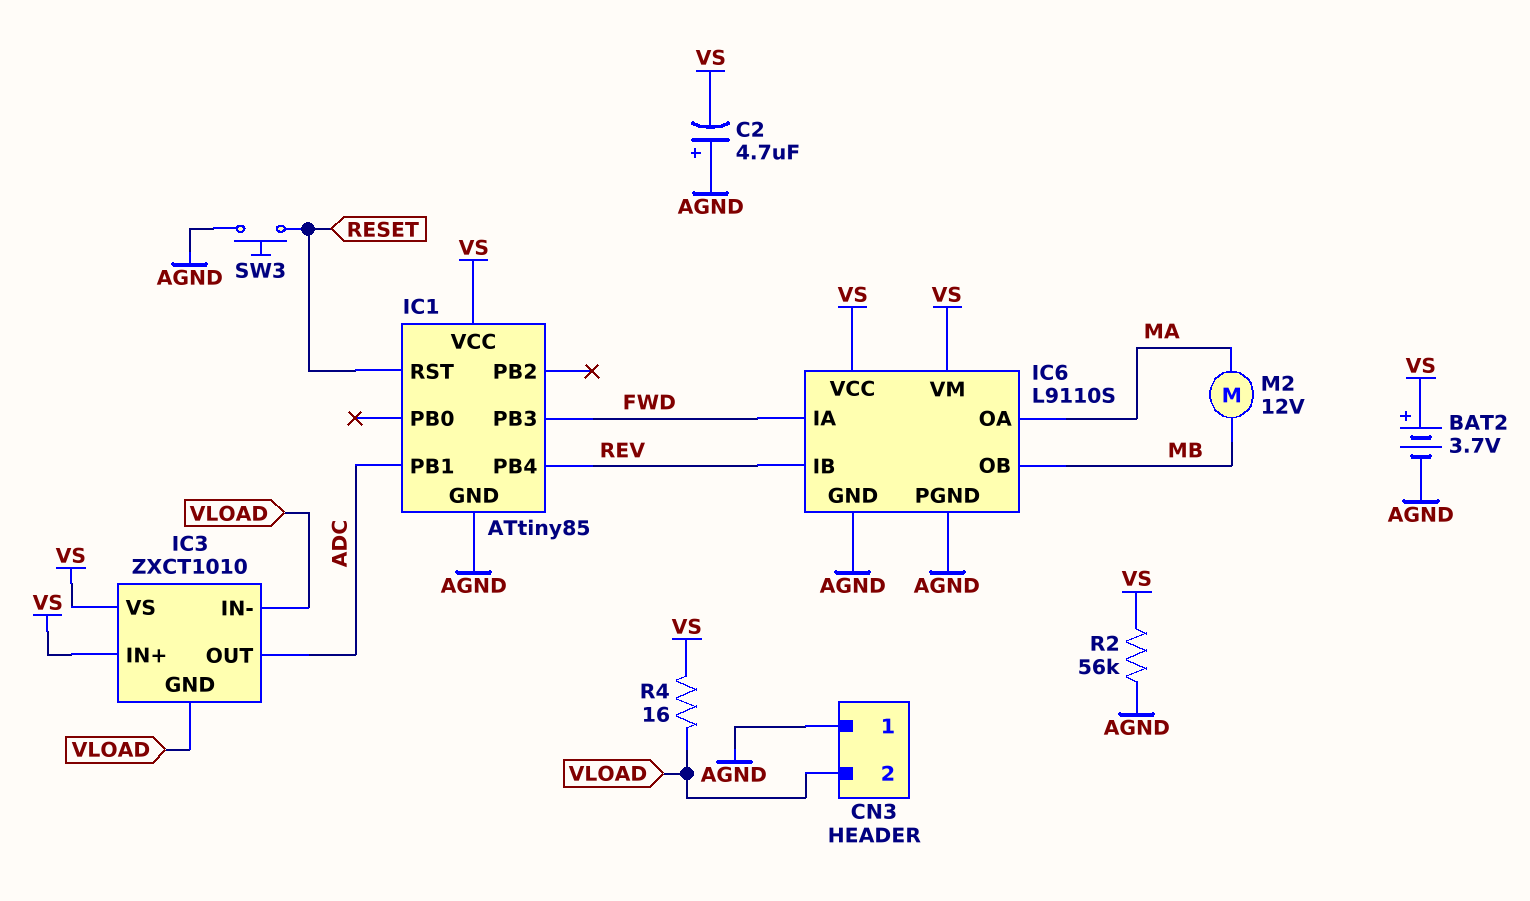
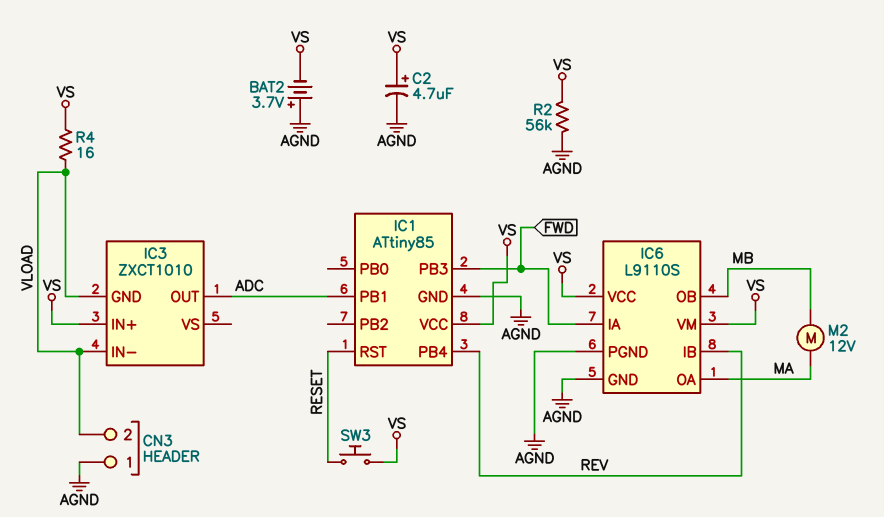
BAT2: 3.7V (plus VS, minus AGND) -> 3.7V (plus AGND, minus VS)
C2: 4.7uF (plus AGND, minus VS) -> 4.7uF (plus VS, minus AGND)
IC3 pin VS: VS -> none
SW3: button (AGND, RESET) -> button (RESET, VS)

